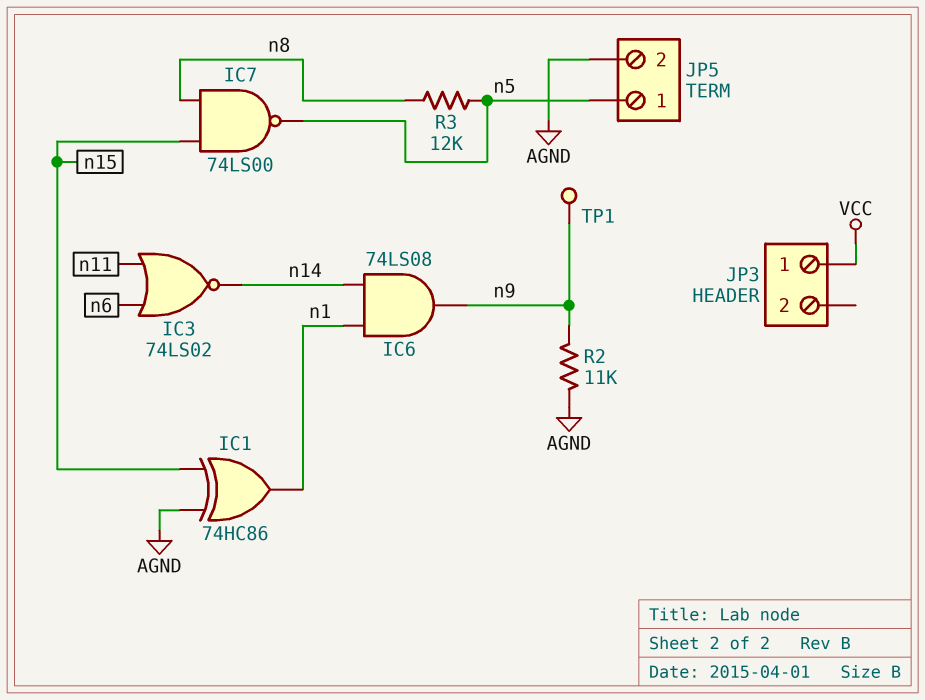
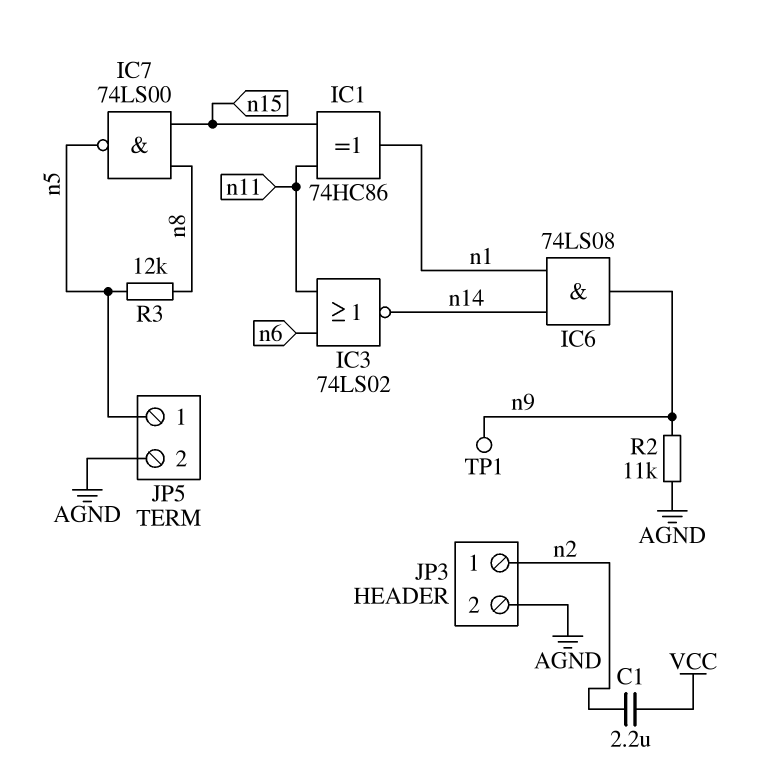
C1: none -> 2.2uF (VCC, n2)
IC1: XOR 74HC86 (in AGND, in n15, out n1) -> XOR 74HC86 (in n11, in n15, out n1)
JP3 pin 1: VCC -> n2
JP3 pin 2: none -> AGND

